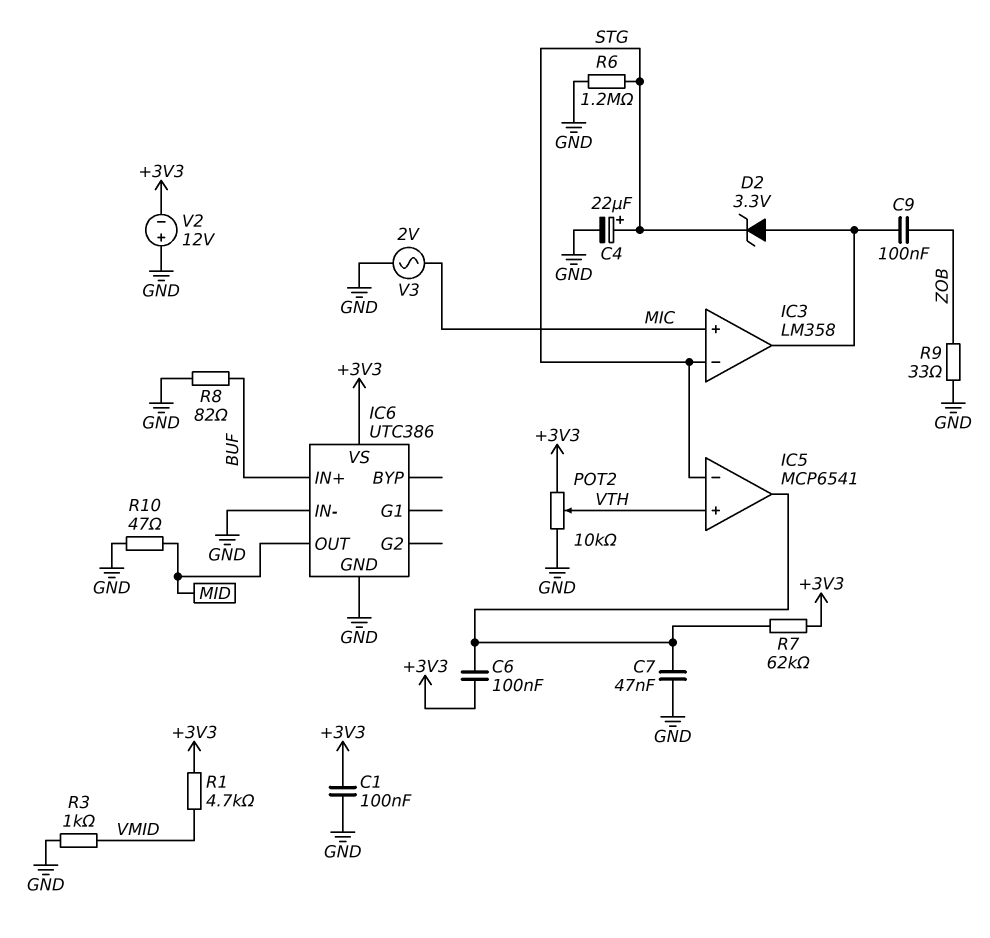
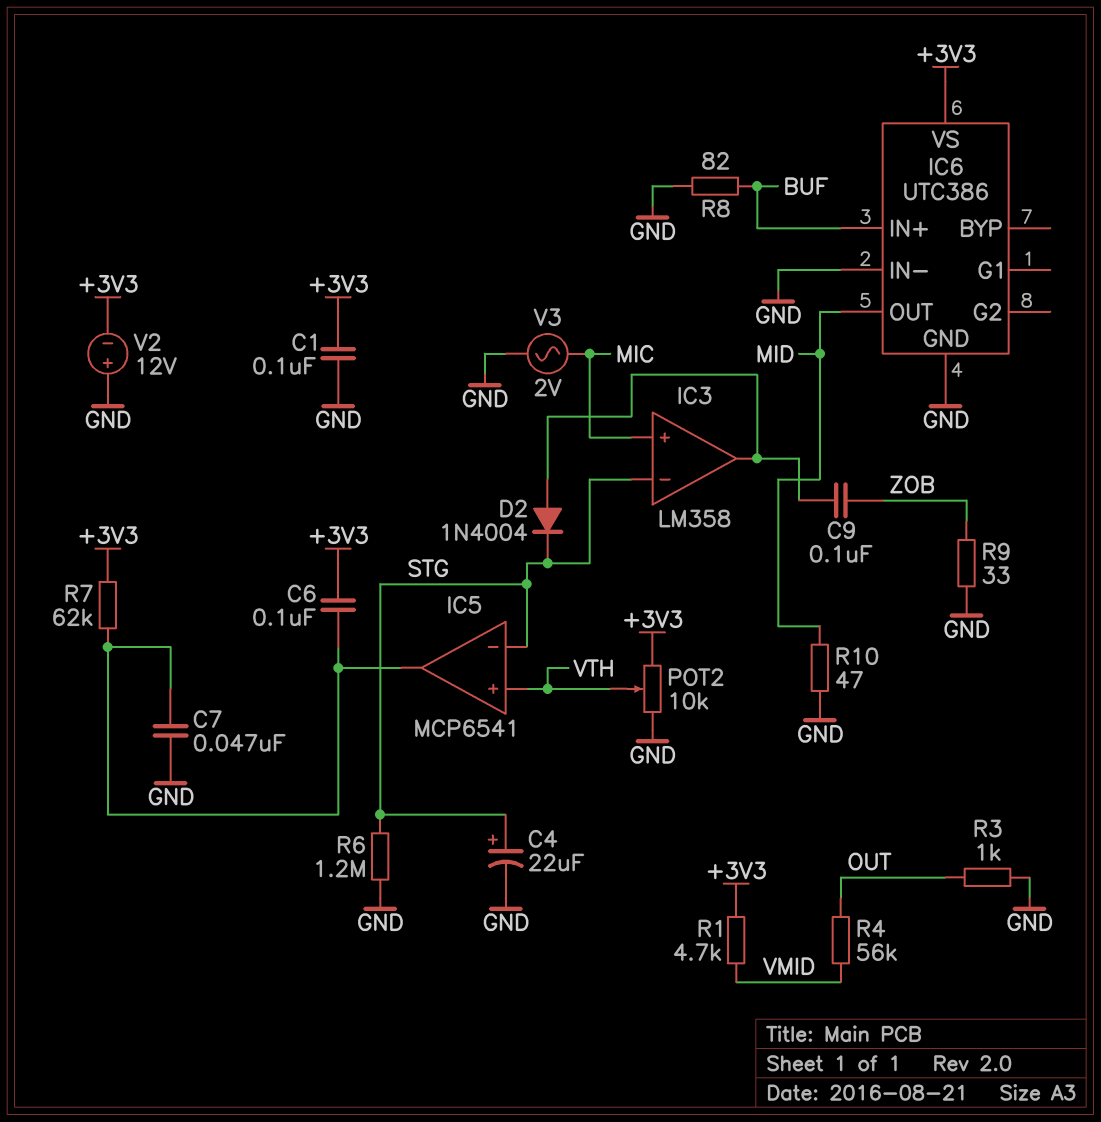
D2: zener 3.3V (A IC3/out, K STG) -> diode 1N4004 (A IC3/out, K STG)
R3: 1k (GND, VMID) -> 1k (GND, OUT)
R4: none -> 56k (OUT, VMID)

